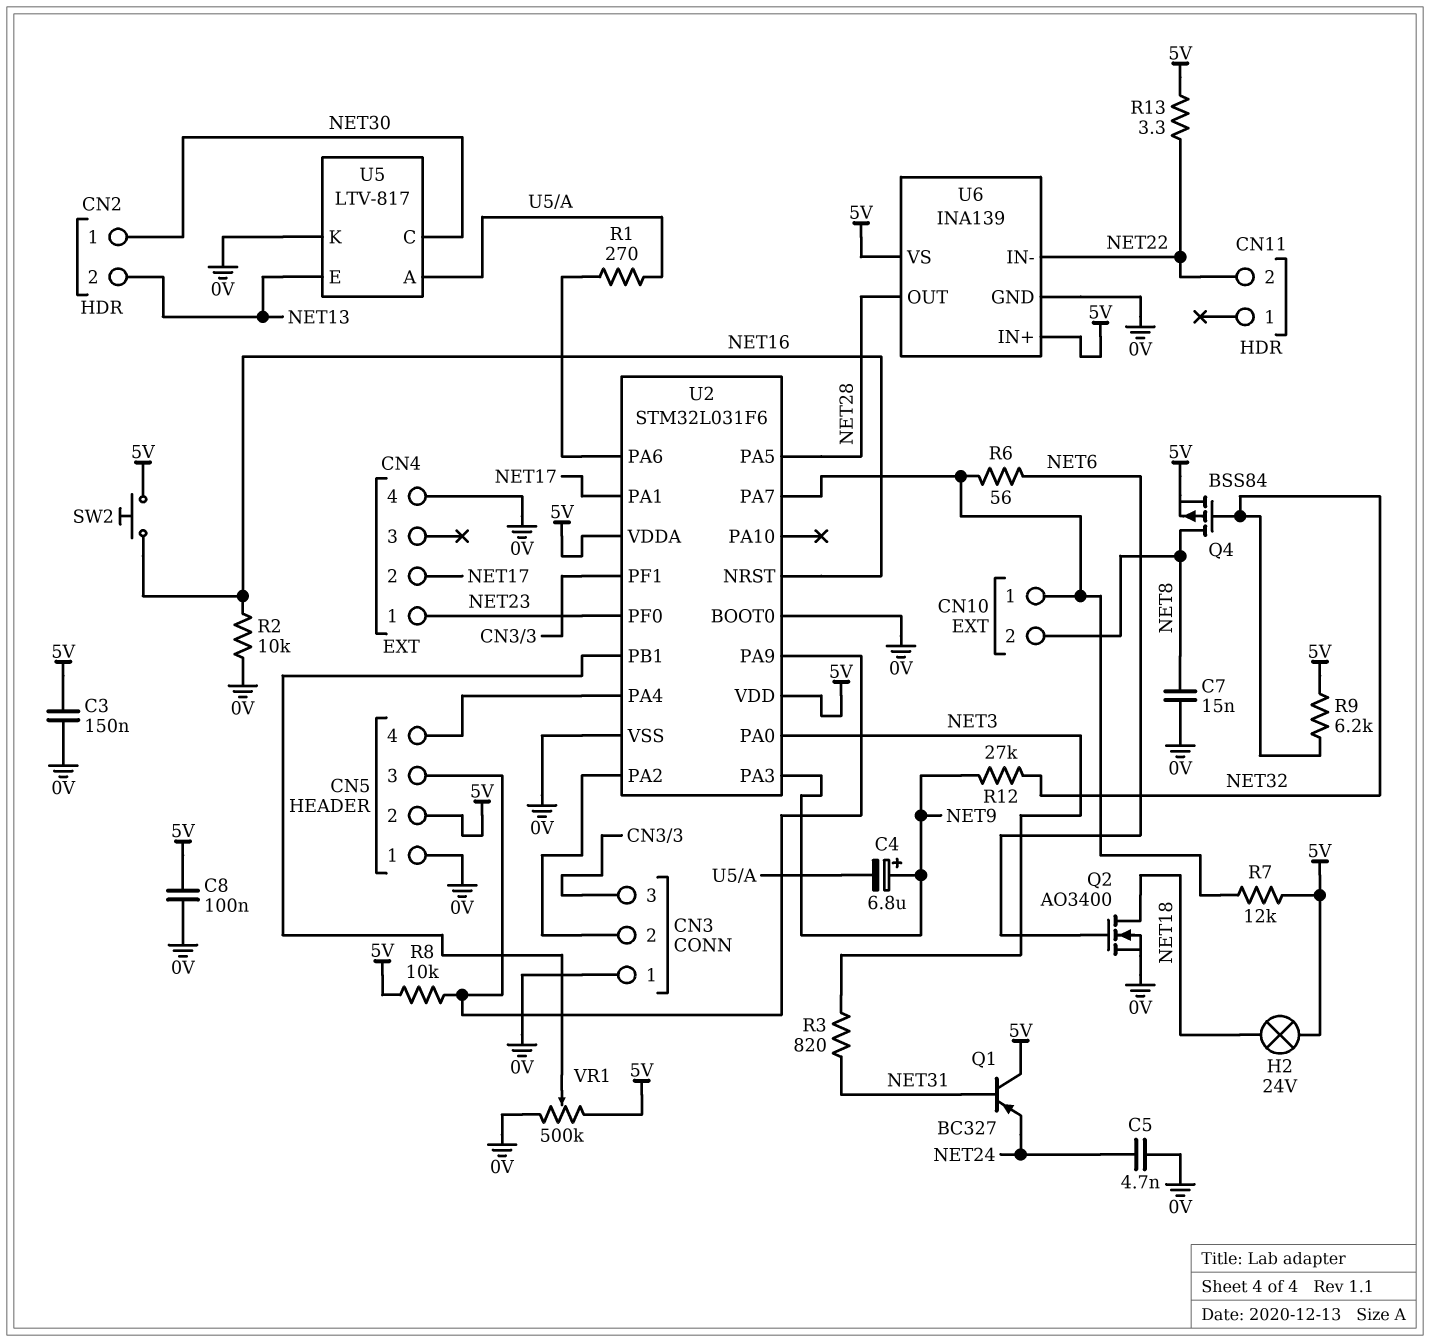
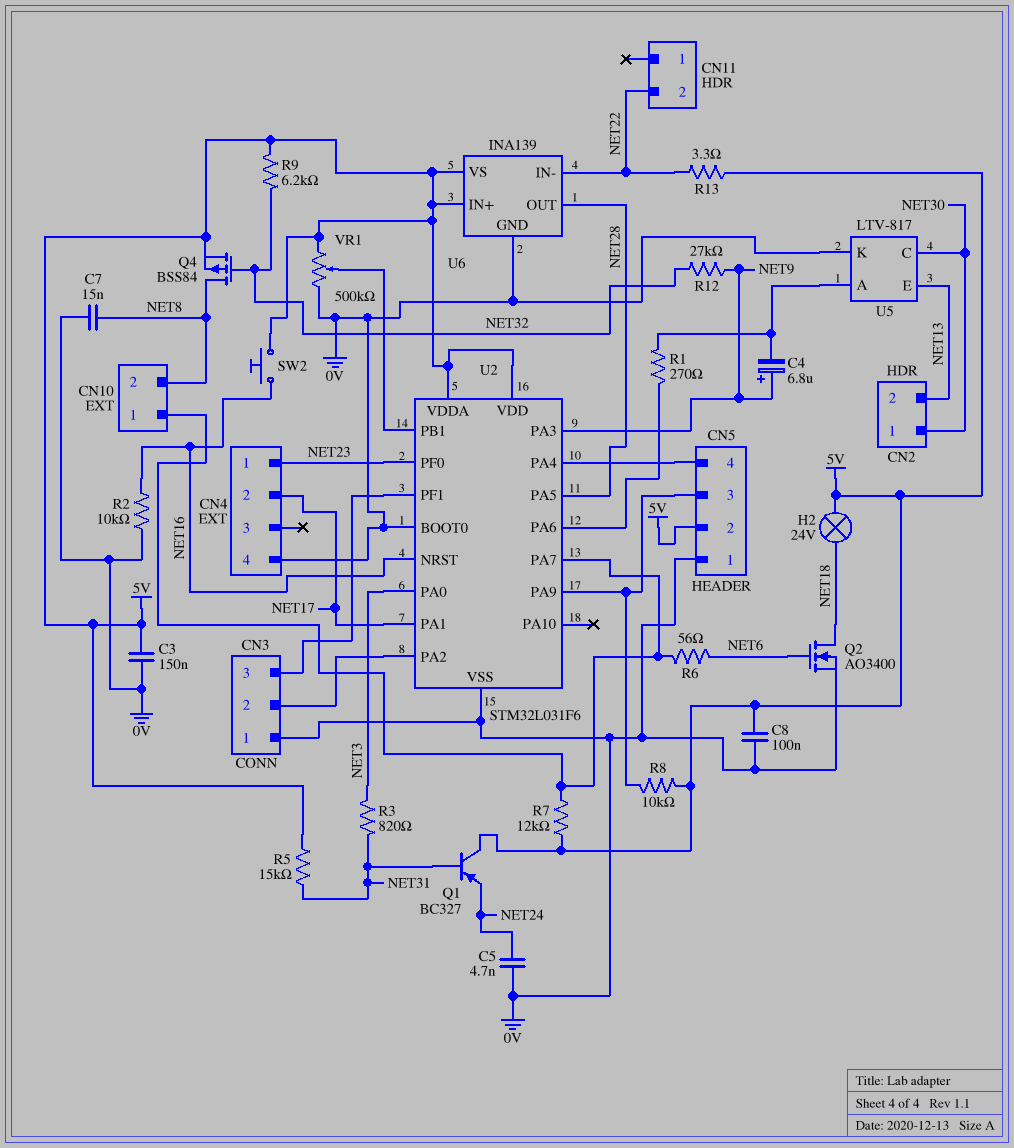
R5: none -> 15k (5V, NET31)

